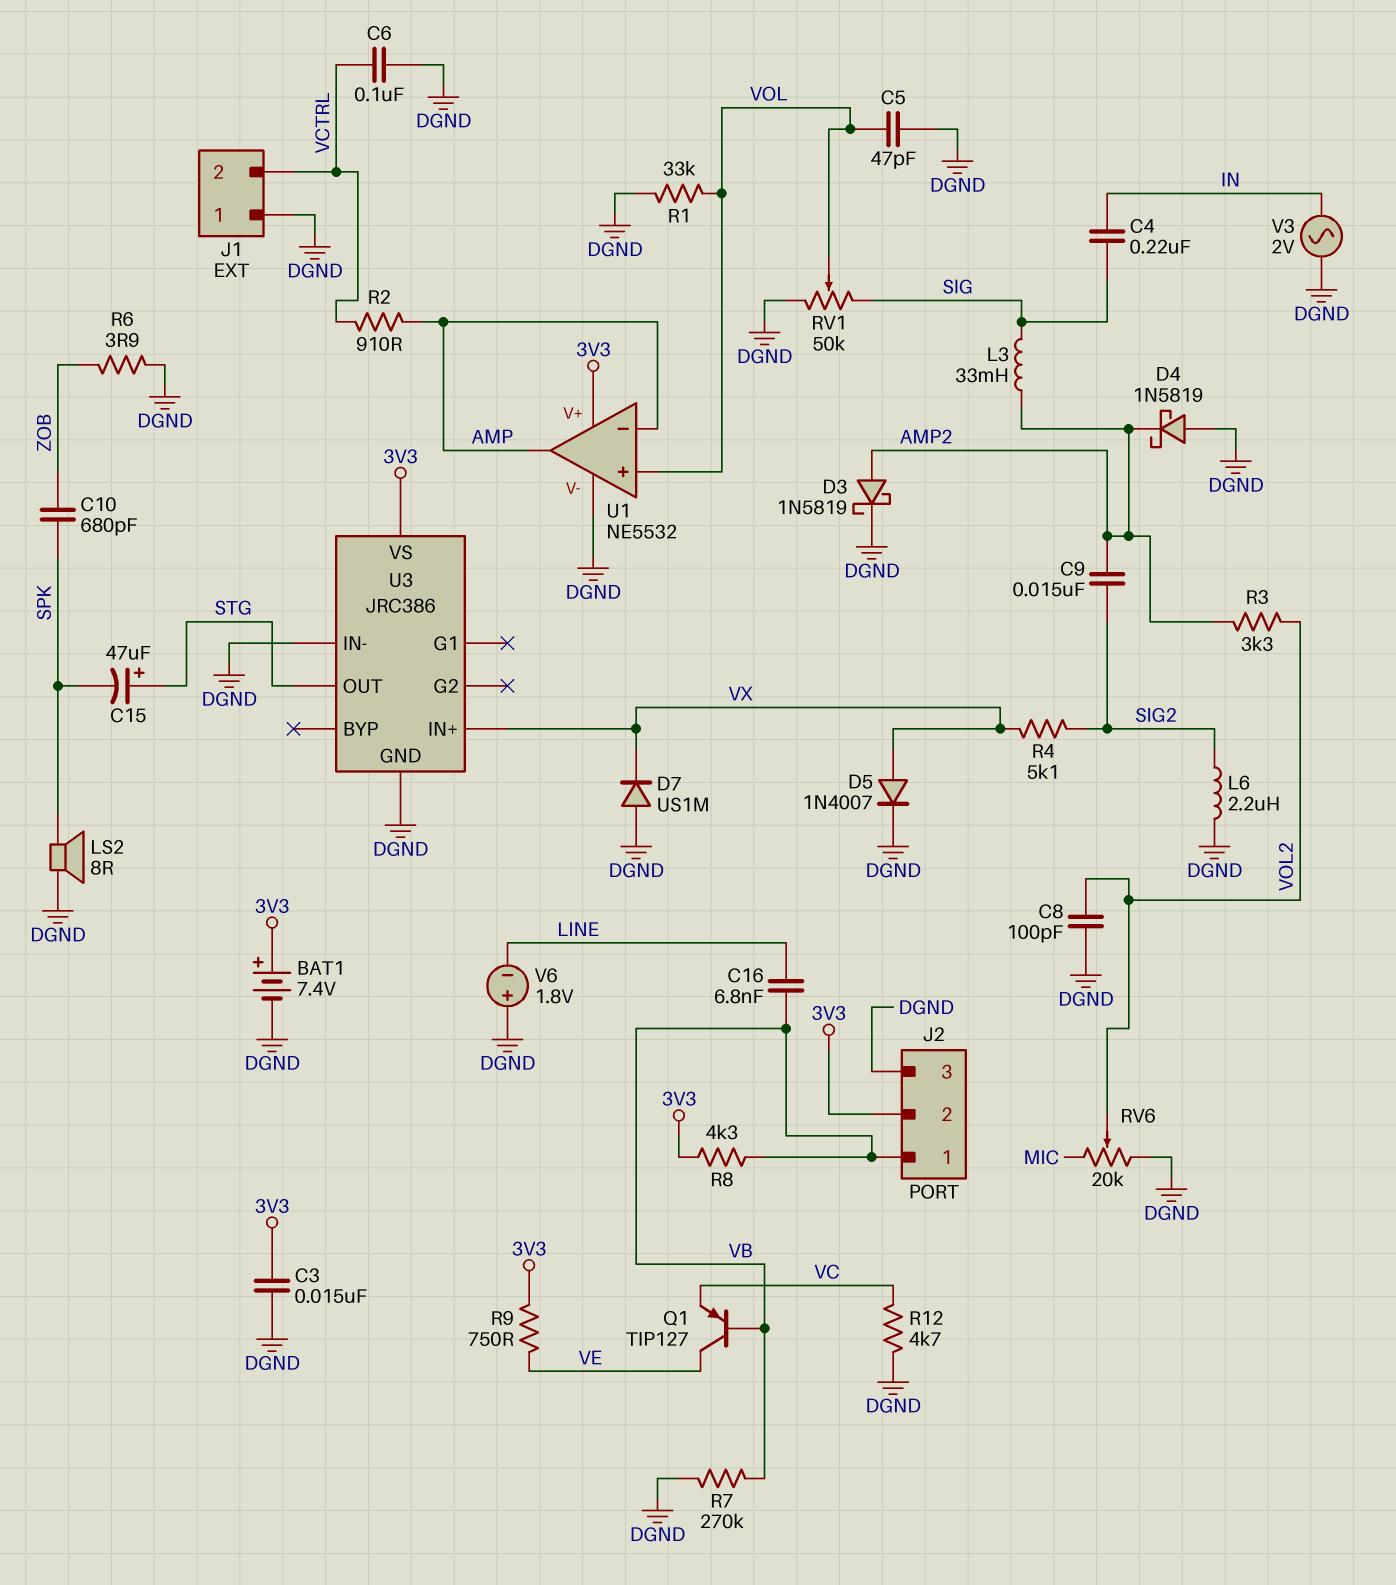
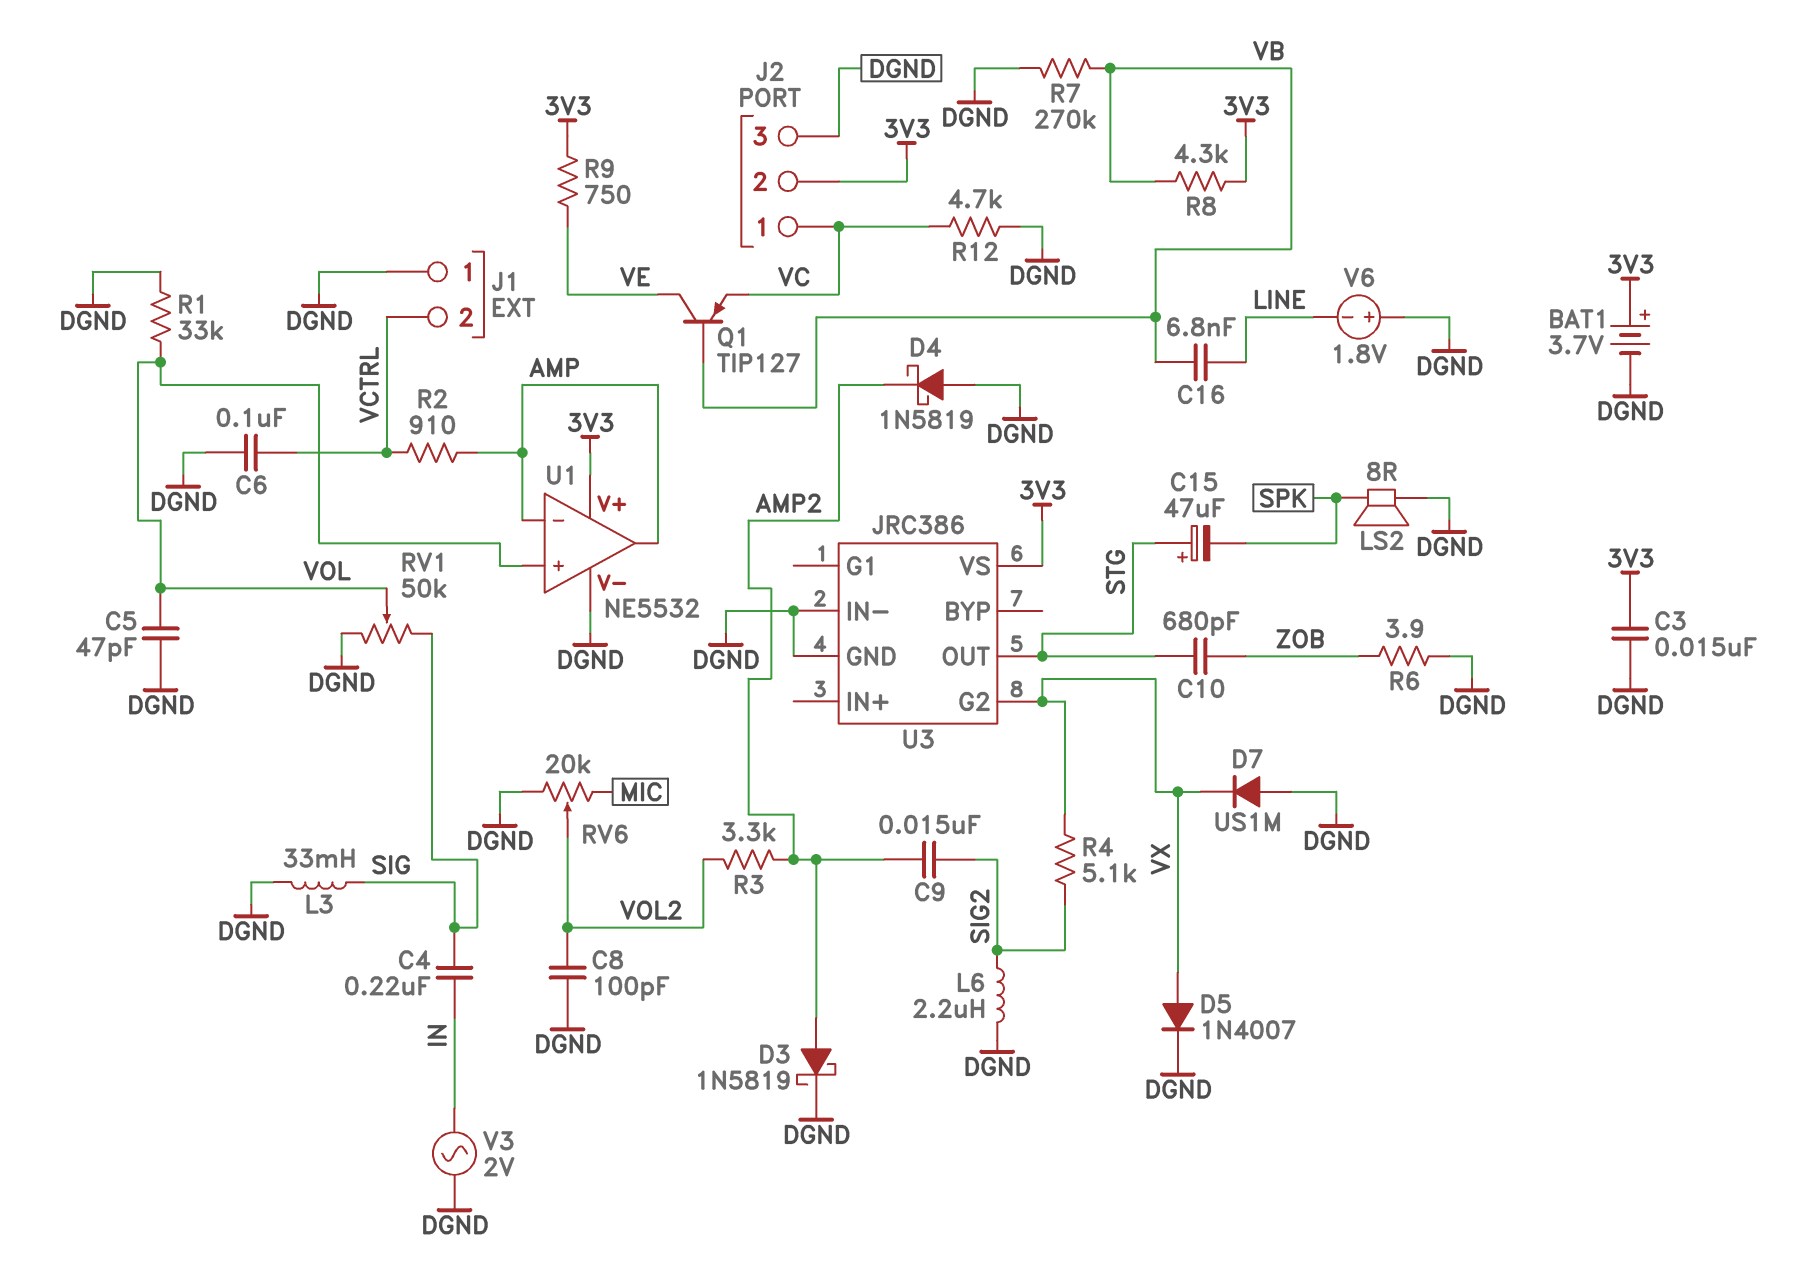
BAT1: 7.4V (plus 3V3, minus DGND) -> 3.7V (plus 3V3, minus DGND)
C10: 680pF (SPK, ZOB) -> 680pF (STG, ZOB)
J2 pin 1: VB -> VC
L3: 33mH (AMP2, SIG) -> 33mH (DGND, SIG)
U3 pin G2: none -> VX
U3 pin IN+: VX -> none

